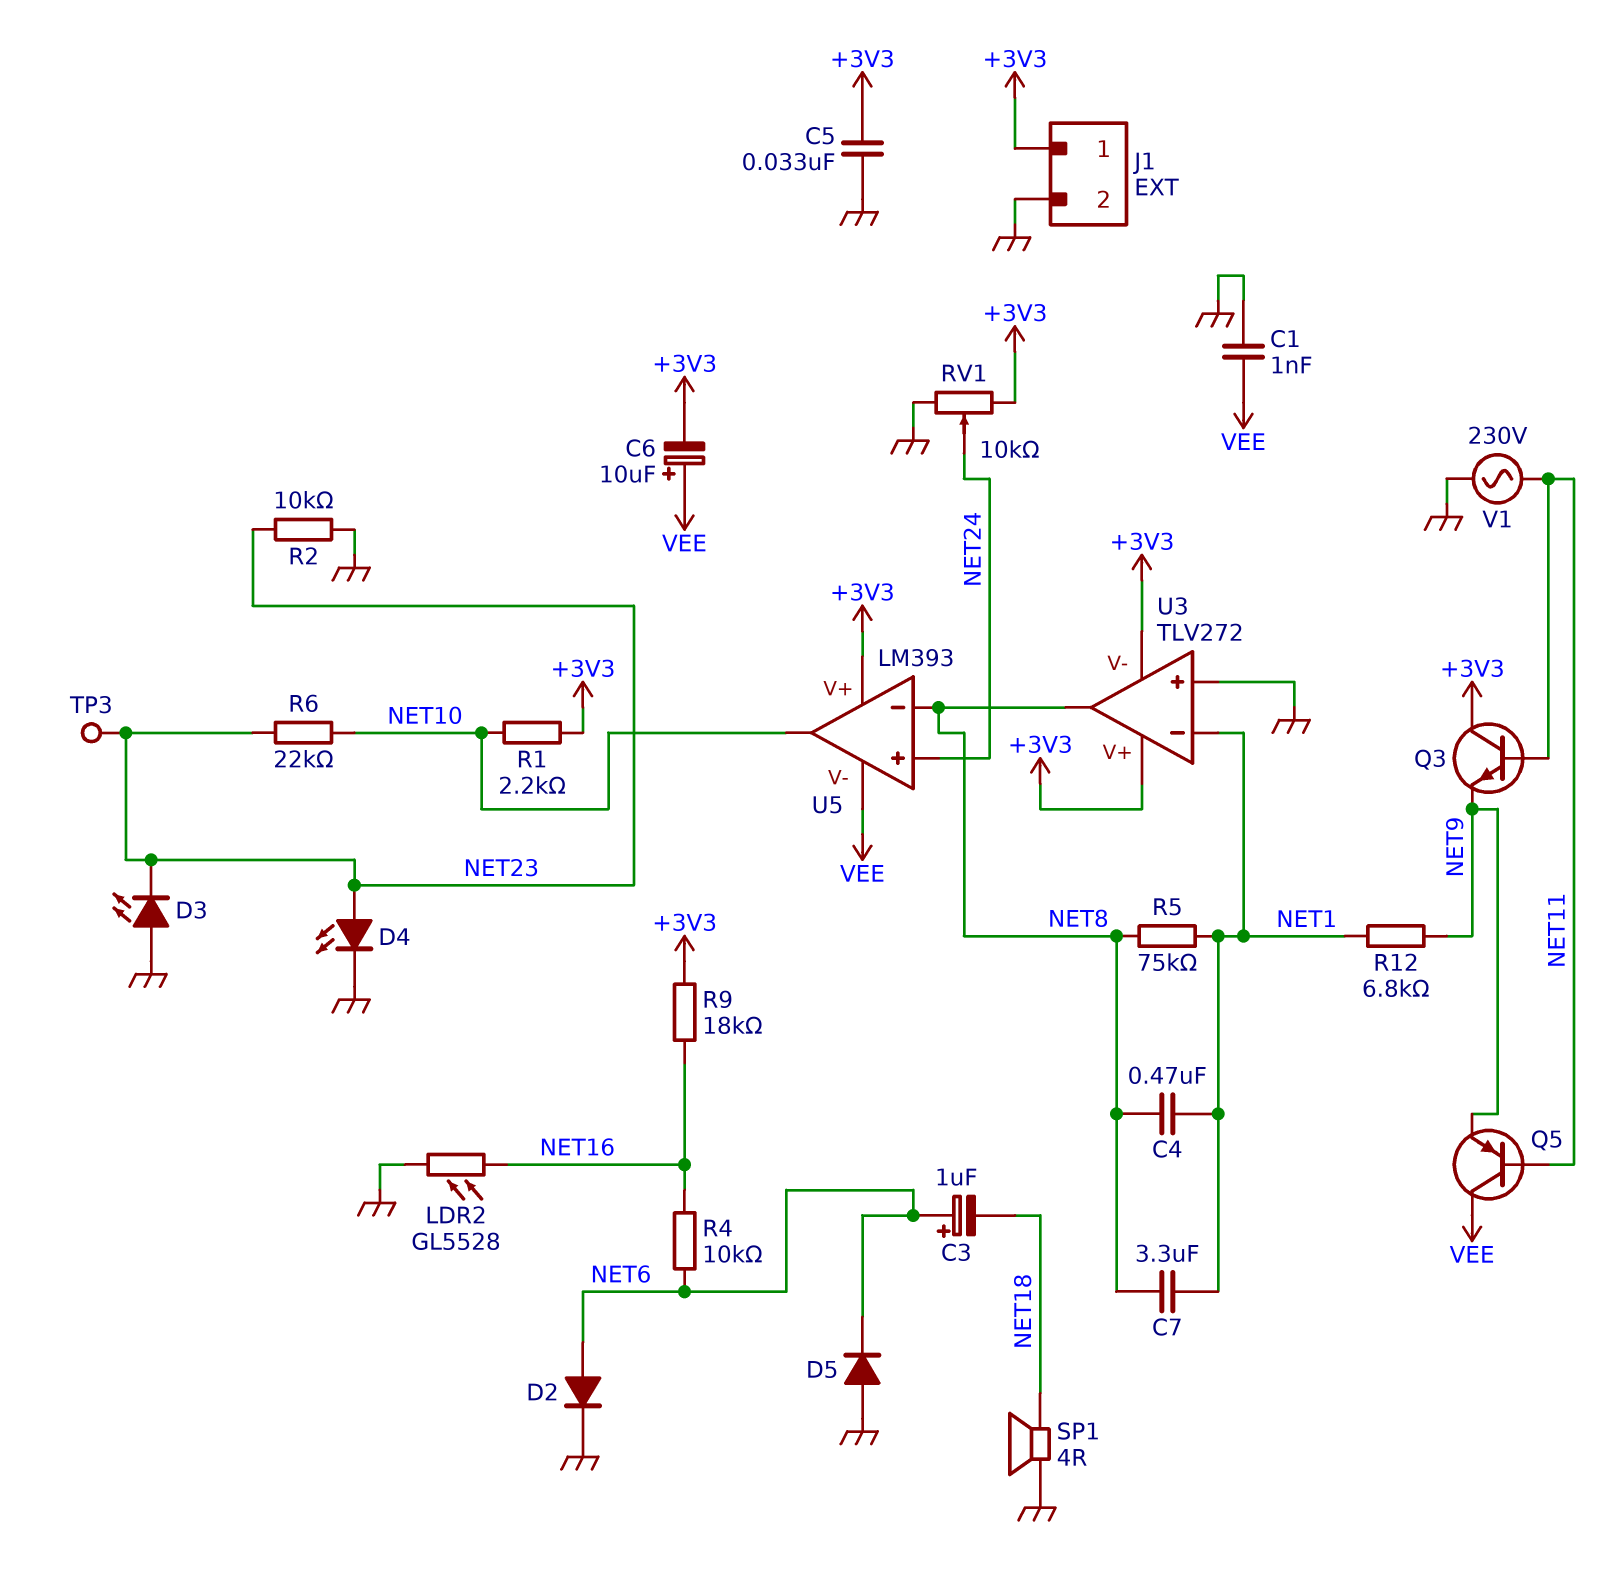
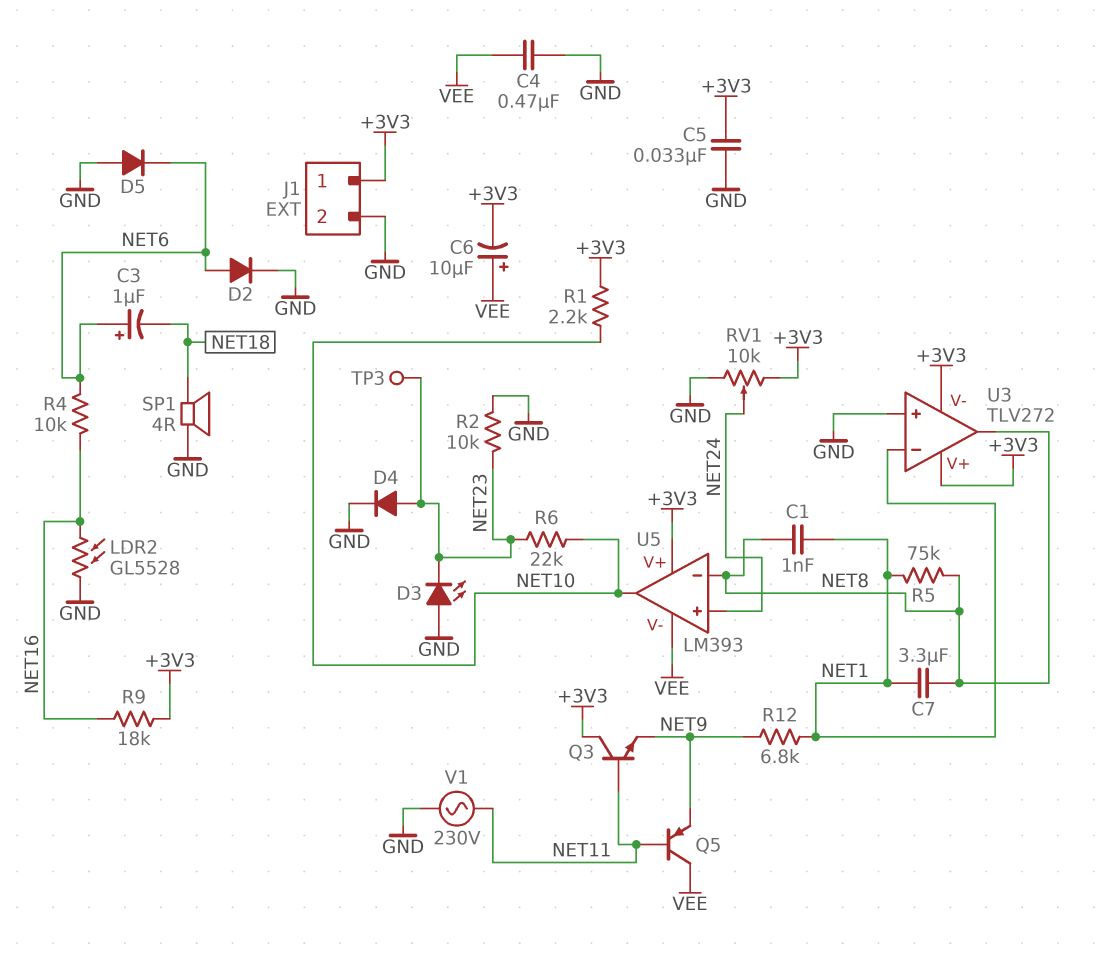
C1: 1nF (GND, VEE) -> 1nF (NET1, NET8)
C4: 470nF (NET1, NET8) -> 470nF (GND, VEE)
D4: LED (A NET23, K GND) -> diode (A NET23, K GND)

